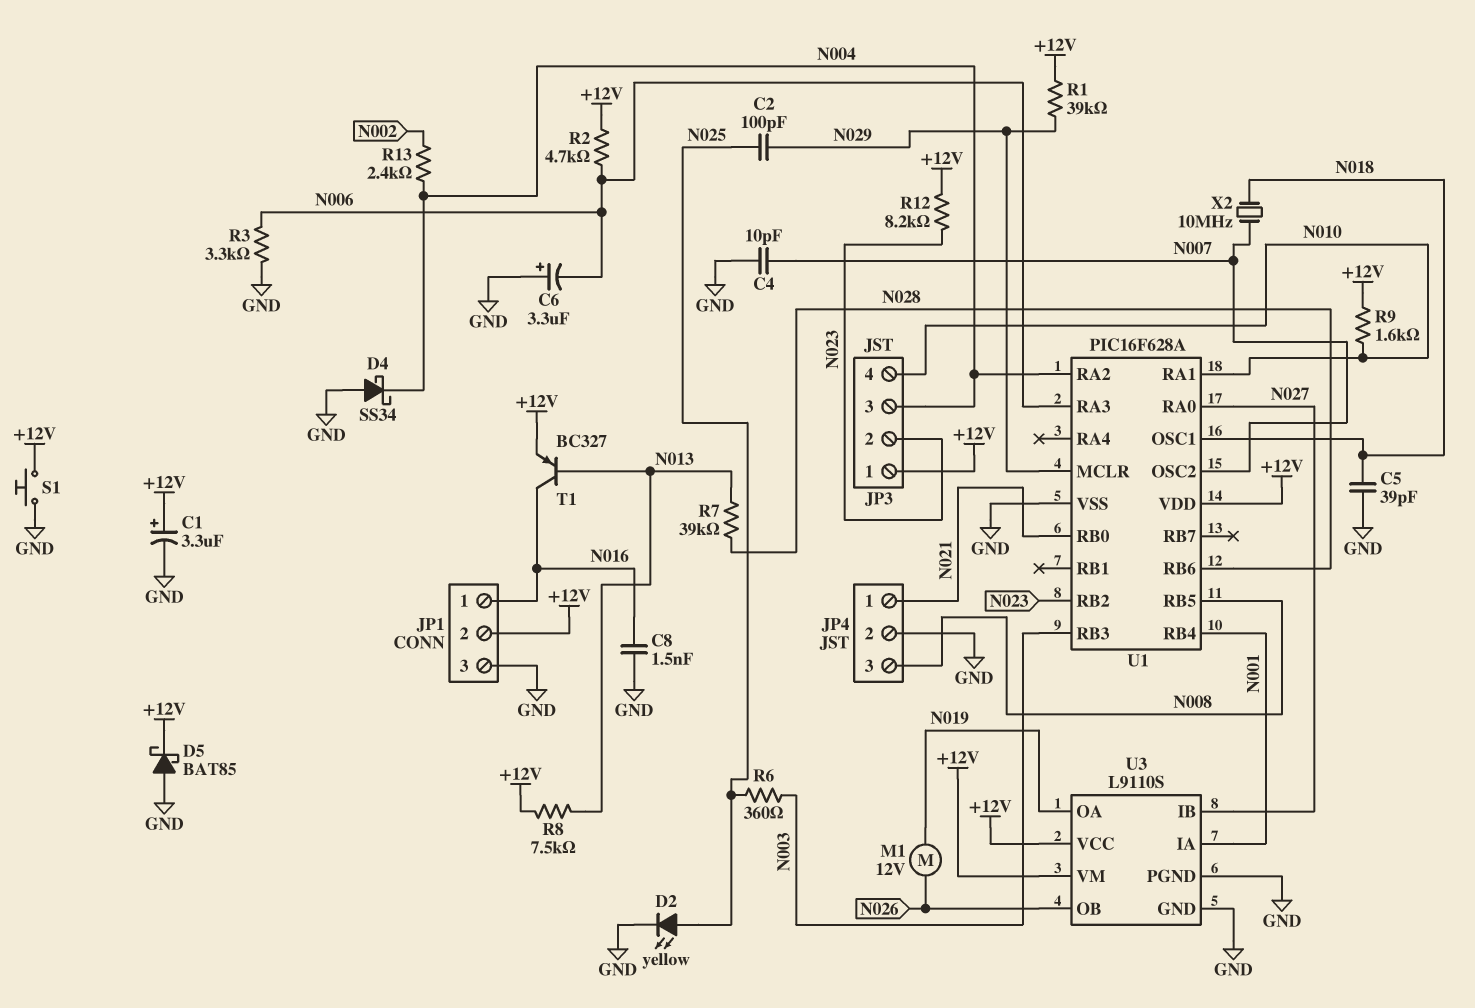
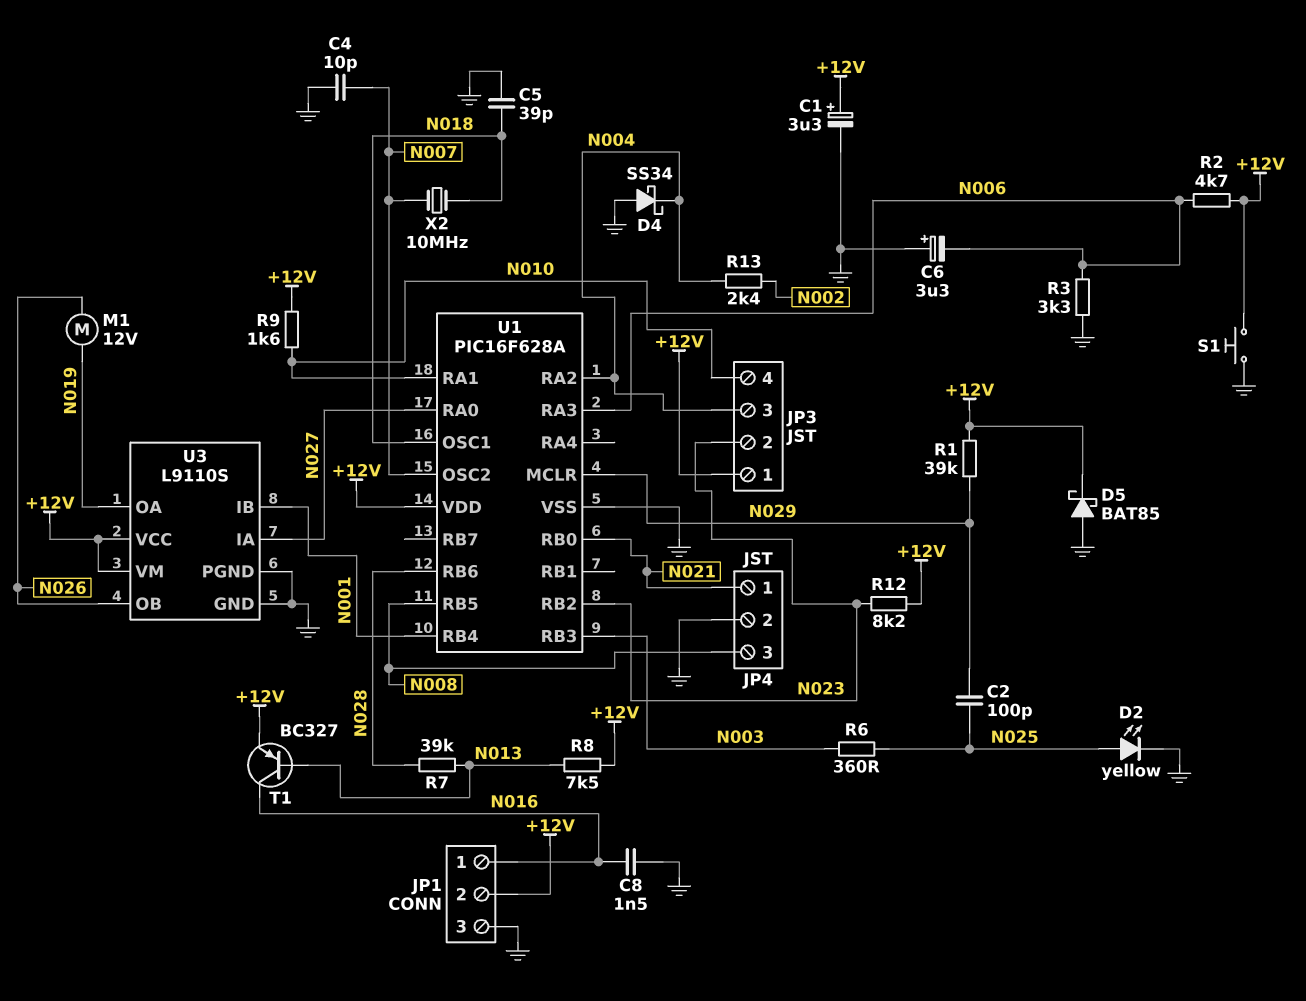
U3 pin IA: N001 -> N027
U3 pin IB: N027 -> N001

